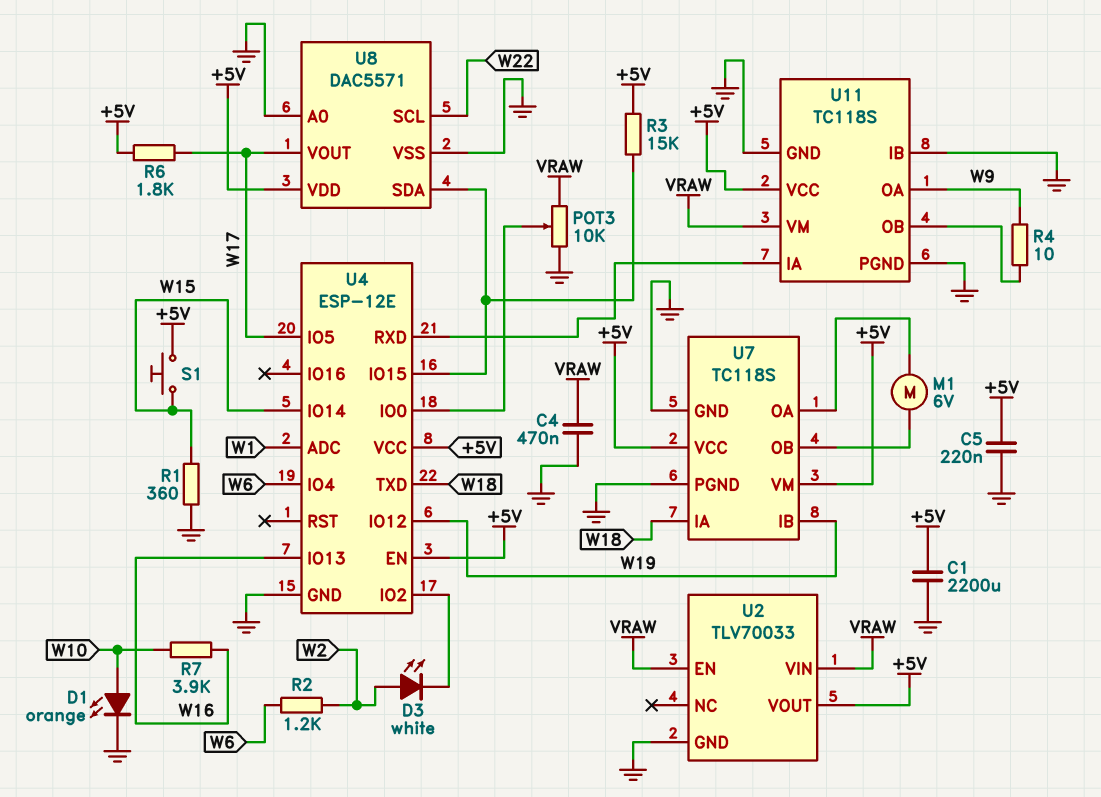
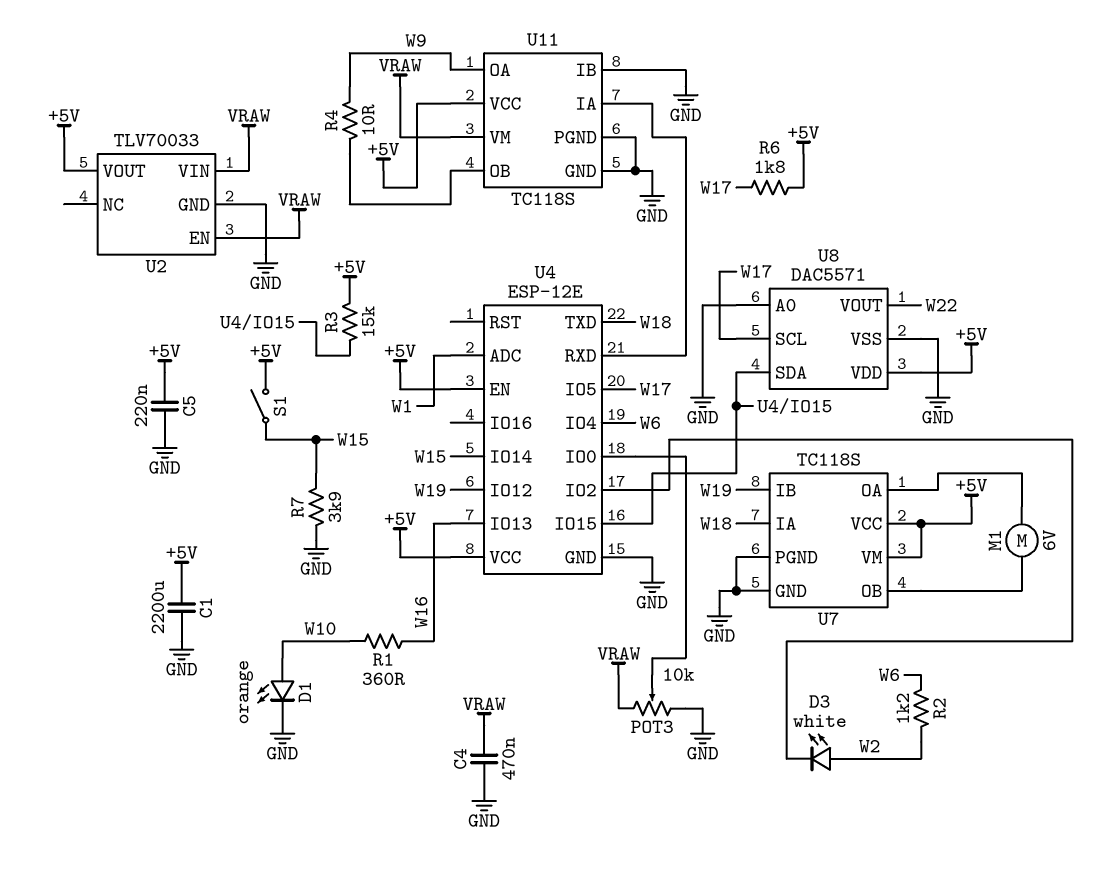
R1: 360 (GND, W15) -> 360 (W10, W16)
R7: 3.9k (W10, W16) -> 3.9k (GND, W15)
S1: button (+5V, W15) -> switch (+5V, W15)
U8 pin SCL: W22 -> W17
U8 pin VOUT: W17 -> W22

